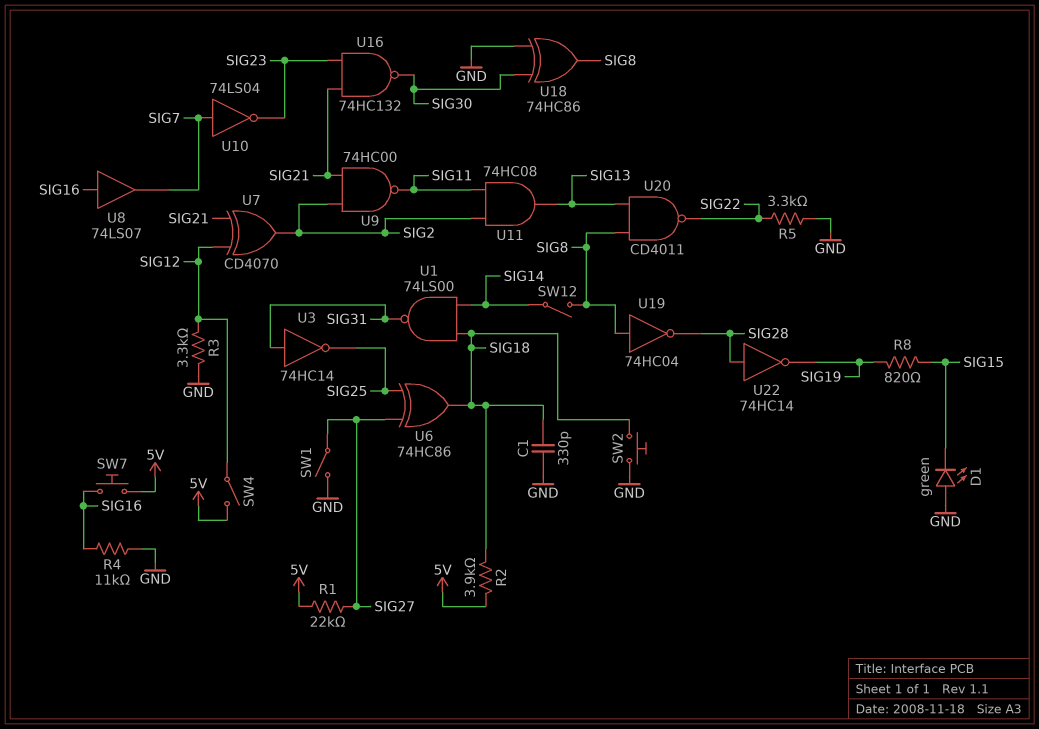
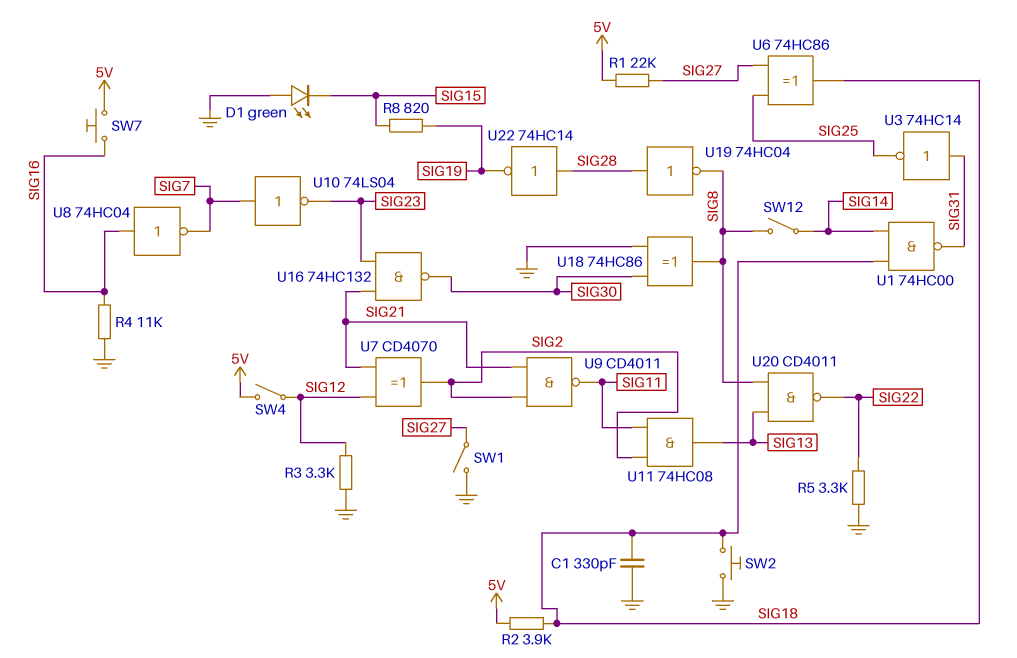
U1: NAND 74LS00 (in SIG14, in SIG18, out SIG31) -> NAND 74HC00 (in SIG14, in SIG18, out SIG31)
U8: buffer 74LS07 (in SIG16, out SIG7) -> NOT 74HC04 (in SIG16, out SIG7)
U9: NAND 74HC00 (in SIG2, in SIG21, out SIG11) -> NAND CD4011 (in SIG2, in SIG21, out SIG11)
U19: NOT 74HC04 (in SIG8, out SIG28) -> NOT 74HC04 (in SIG28, out SIG8)

